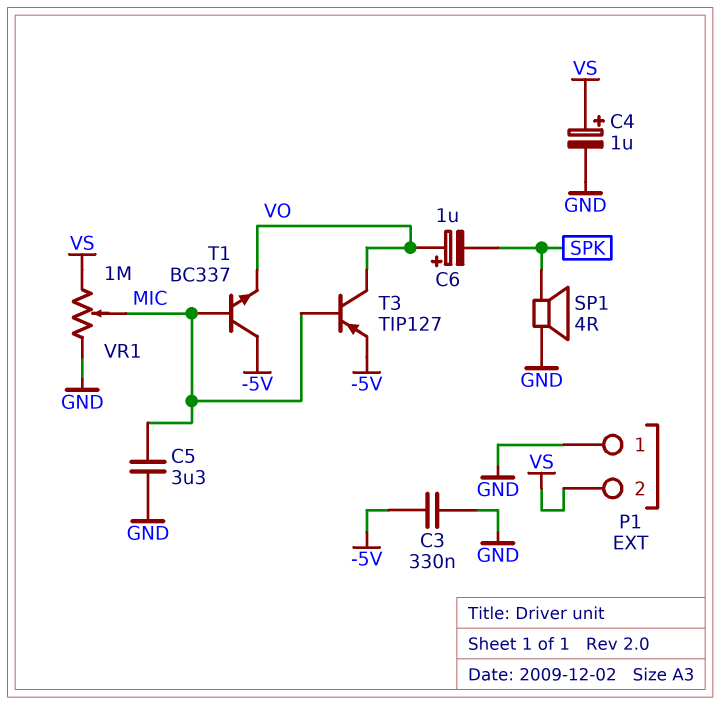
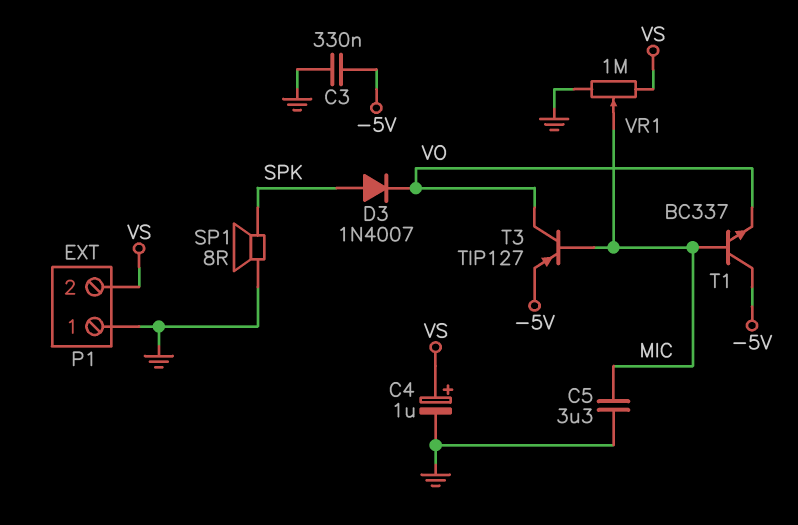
C6: 1uF (plus VO, minus SPK) -> none
D3: none -> diode 1N4007 (A SPK, K VO)
SP1: speaker 4R (GND, SPK) -> speaker 8R (GND, SPK)

